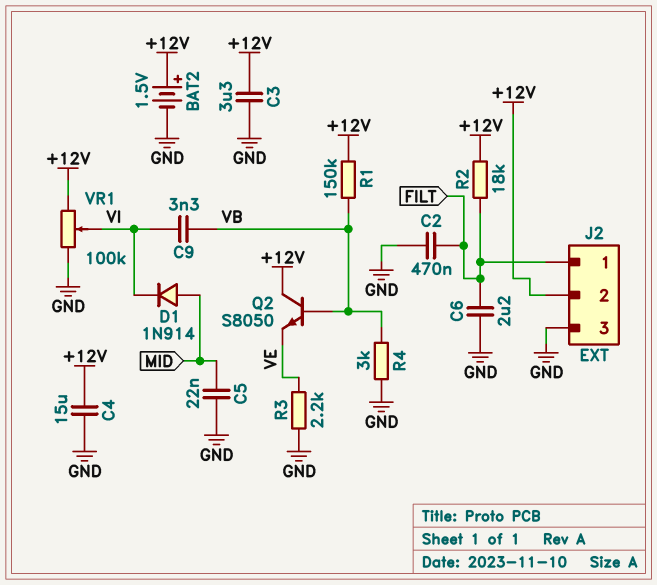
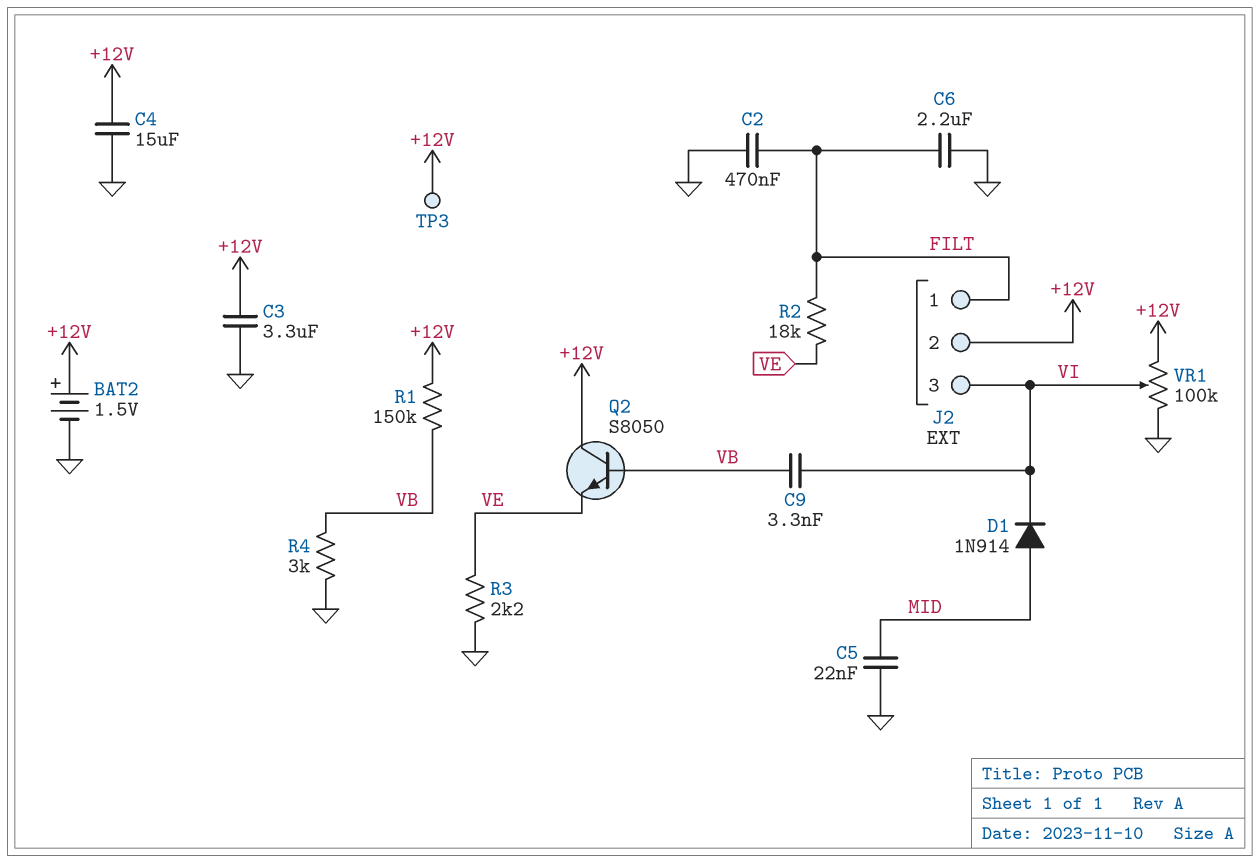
J2 pin 3: GND -> VI
R2: 18k (+12V, FILT) -> 18k (FILT, VE)
TP3: none -> test point (+12V)

